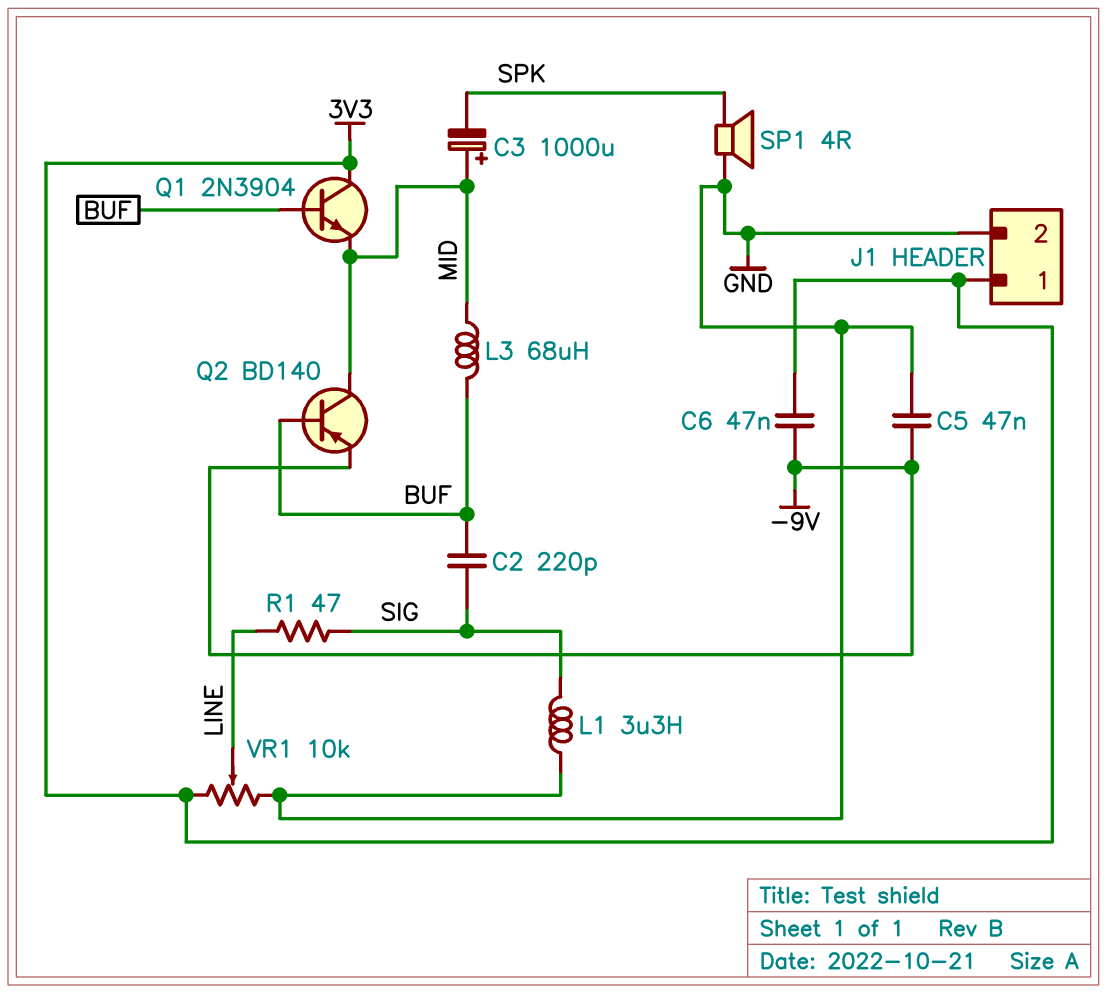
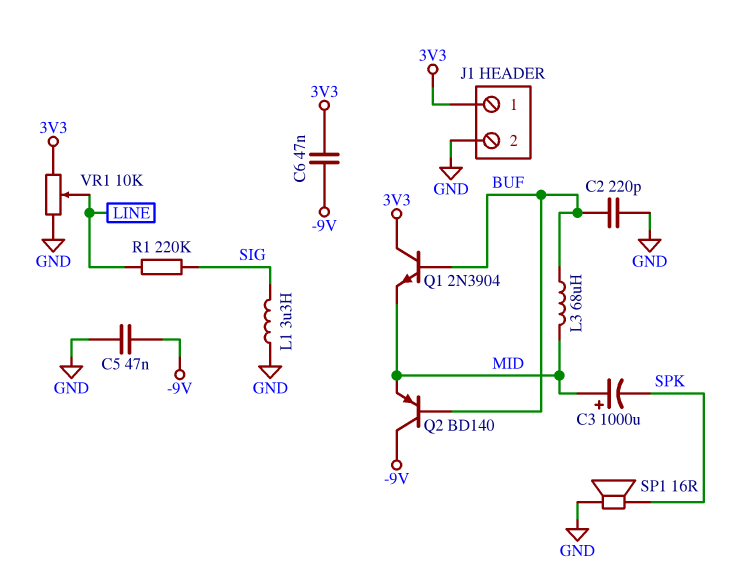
C2: 220pF (BUF, SIG) -> 220pF (BUF, GND)
Q2: PNP BD140 (B BUF, C MID, E -9V) -> PNP BD140 (B BUF, C -9V, E MID)
R1: 47 (LINE, SIG) -> 220k (LINE, SIG)
SP1: speaker 4R (GND, SPK) -> speaker 16R (GND, SPK)

